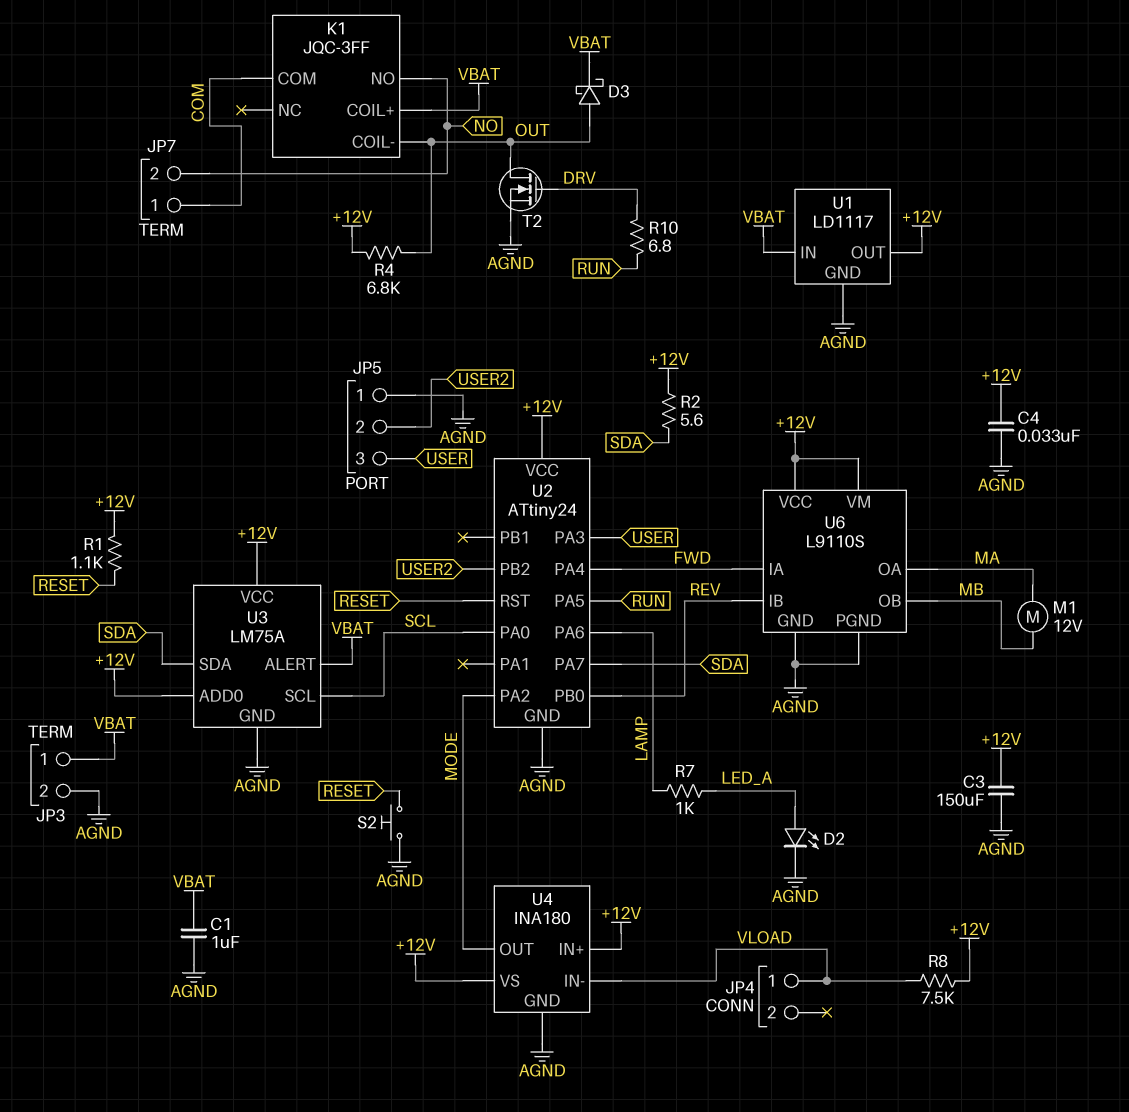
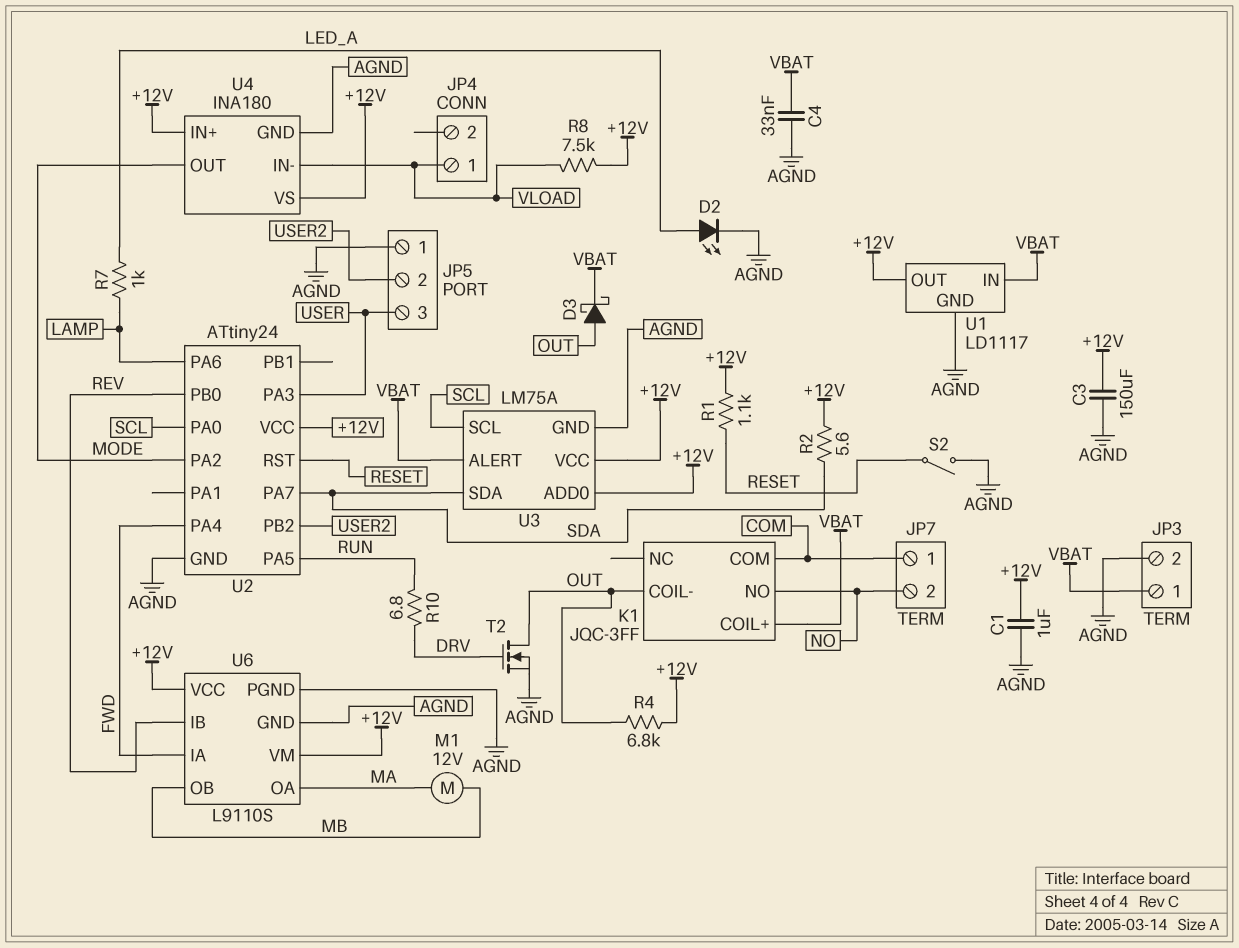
C1: 1uF (AGND, VBAT) -> 1uF (+12V, AGND)
C4: 33nF (+12V, AGND) -> 33nF (AGND, VBAT)
S2: button (AGND, RESET) -> switch (AGND, RESET)

